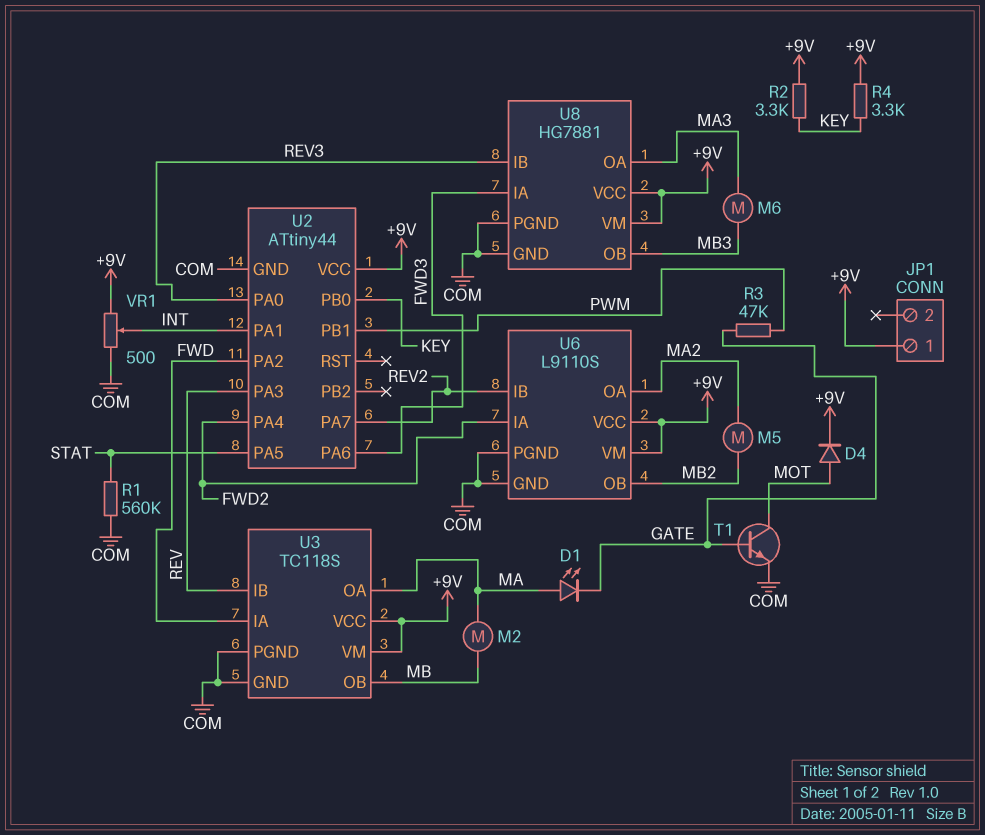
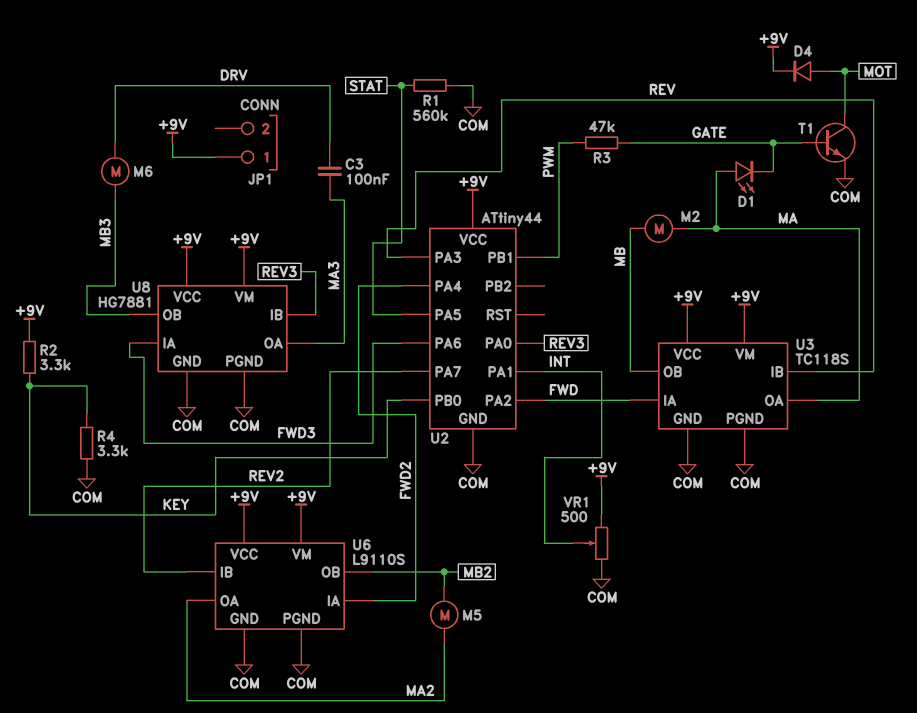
C3: none -> 100nF (DRV, MA3)
M6: motor (MA3, MB3) -> motor (DRV, MB3)
R4: 3.3k (+9V, KEY) -> 3.3k (COM, KEY)

